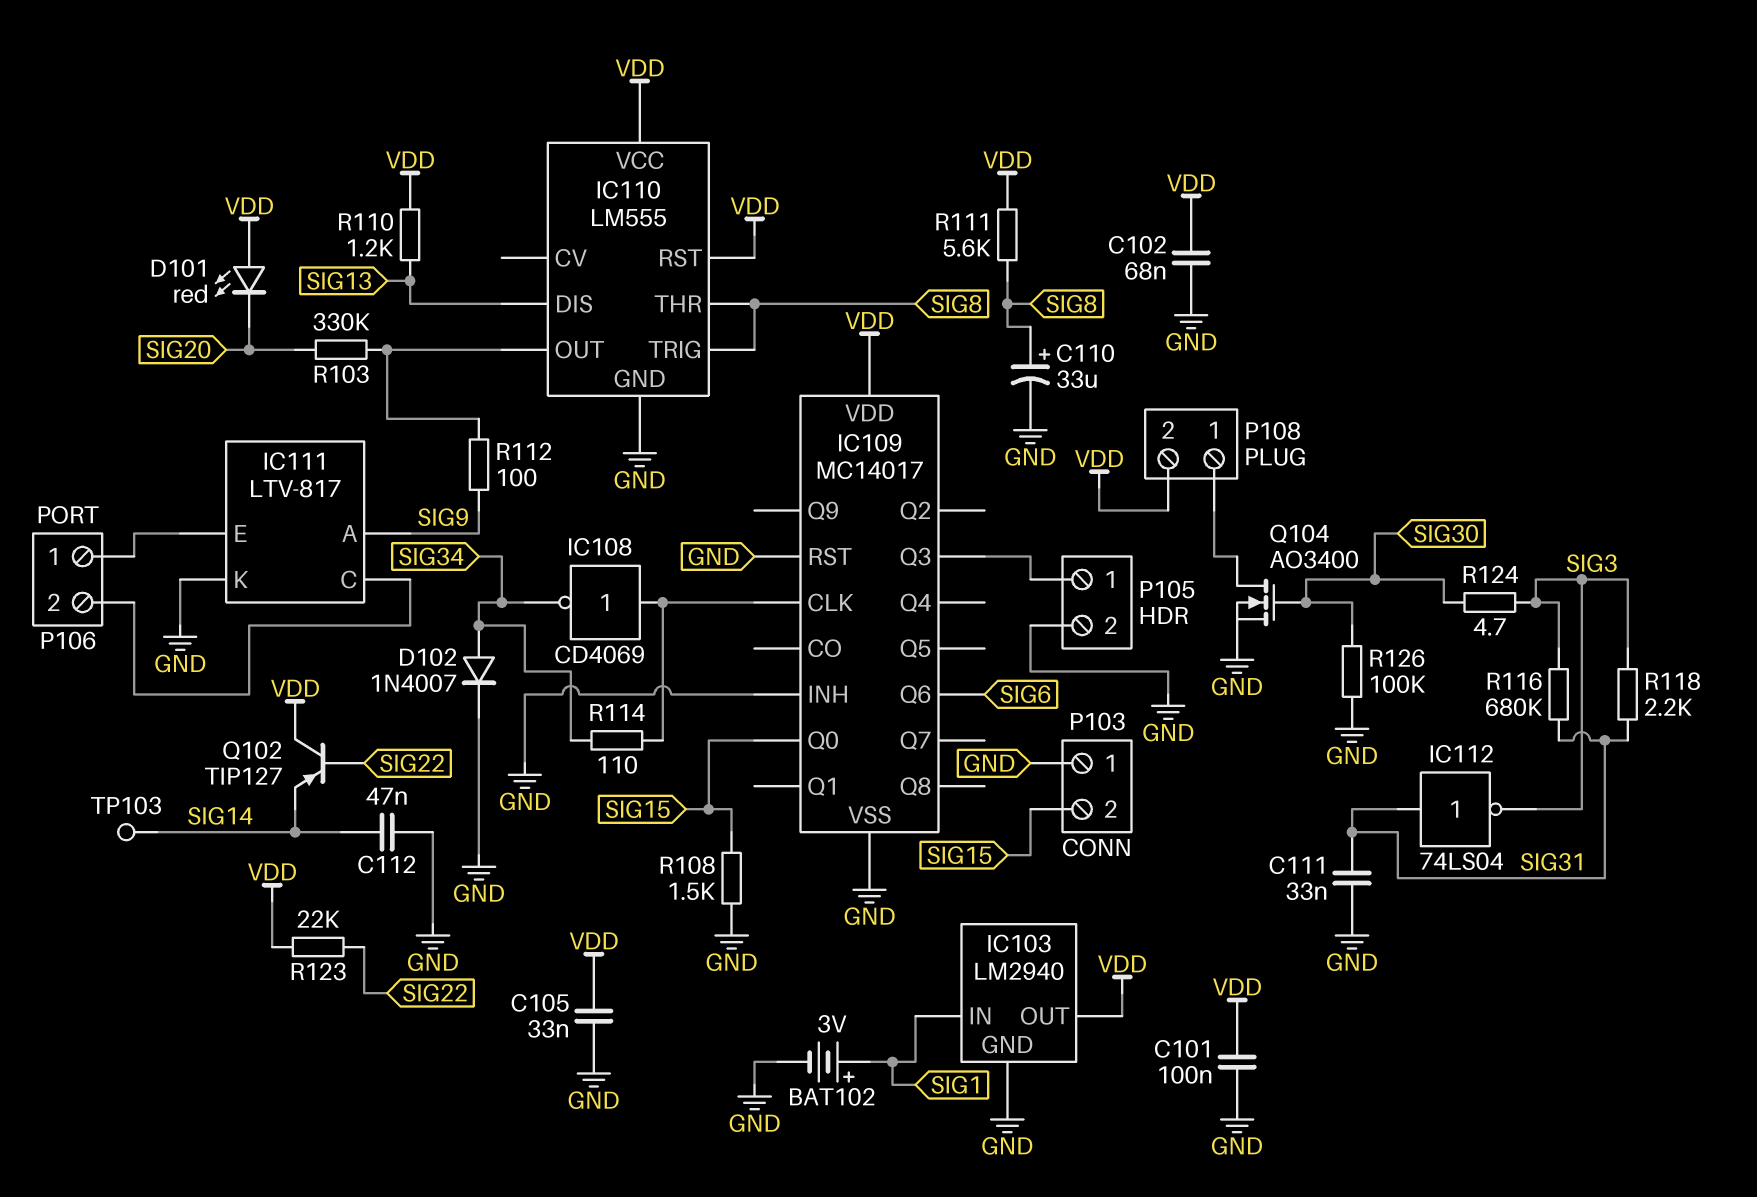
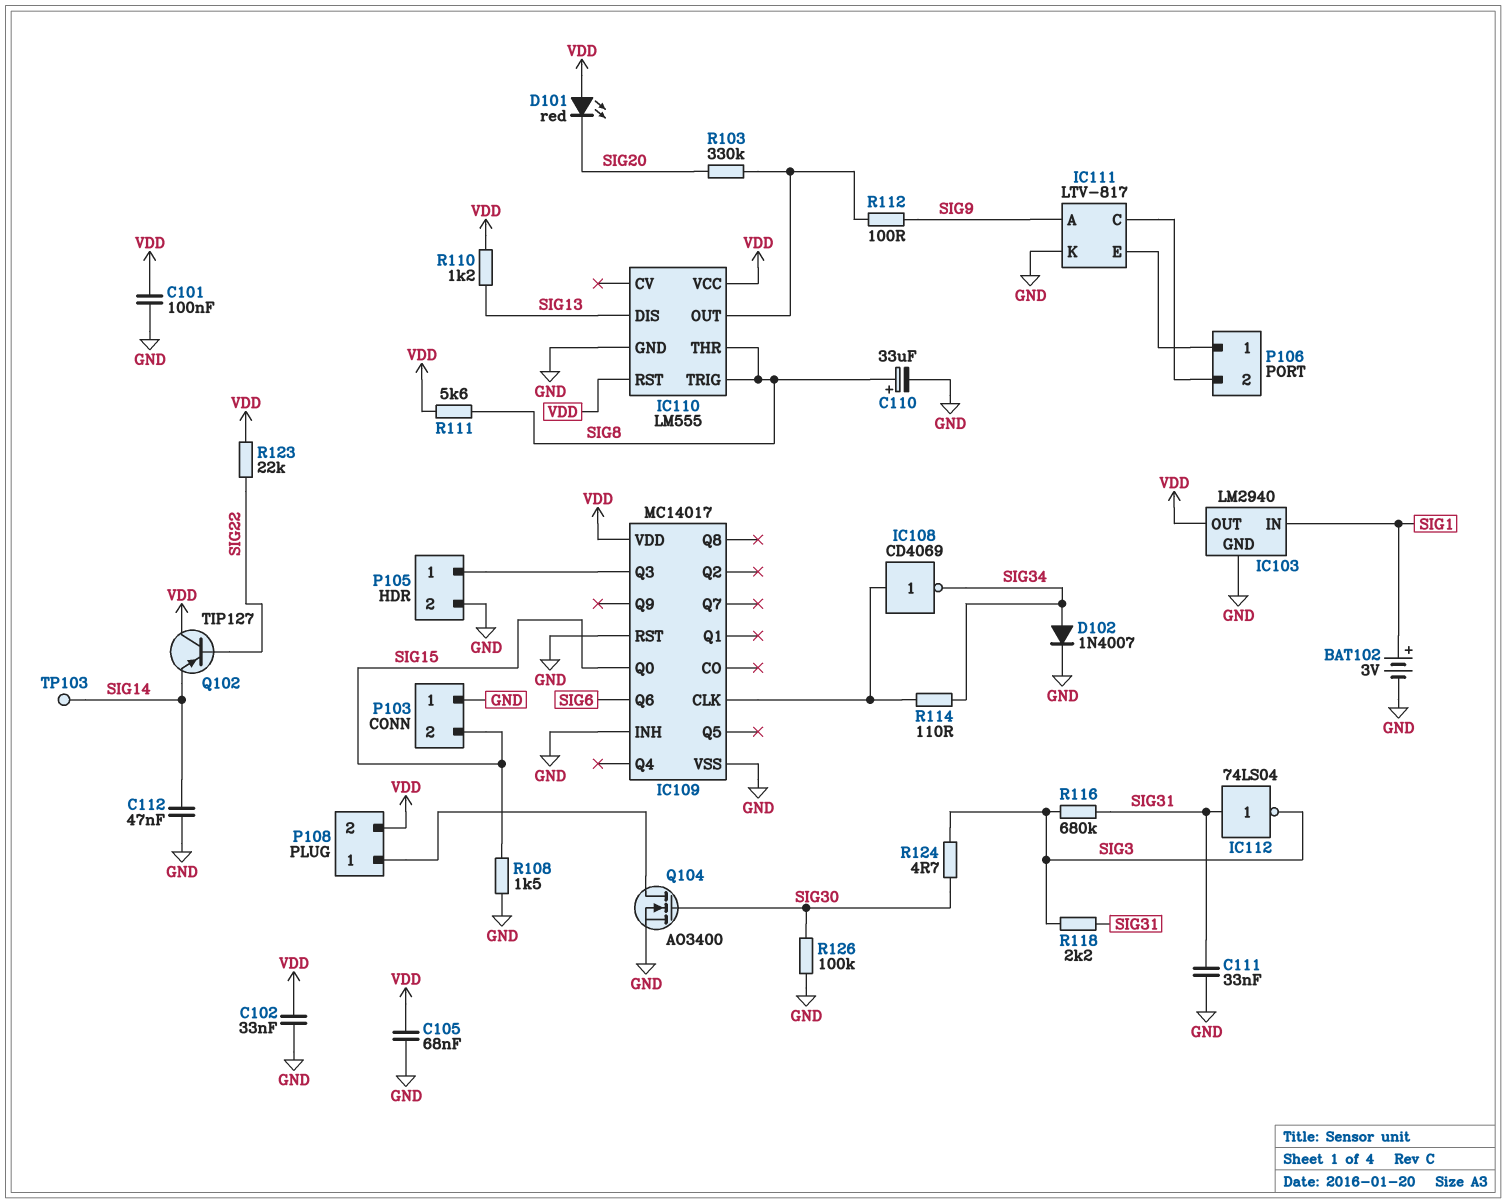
C102: 68nF (GND, VDD) -> 33nF (GND, VDD)
C105: 33nF (GND, VDD) -> 68nF (GND, VDD)

